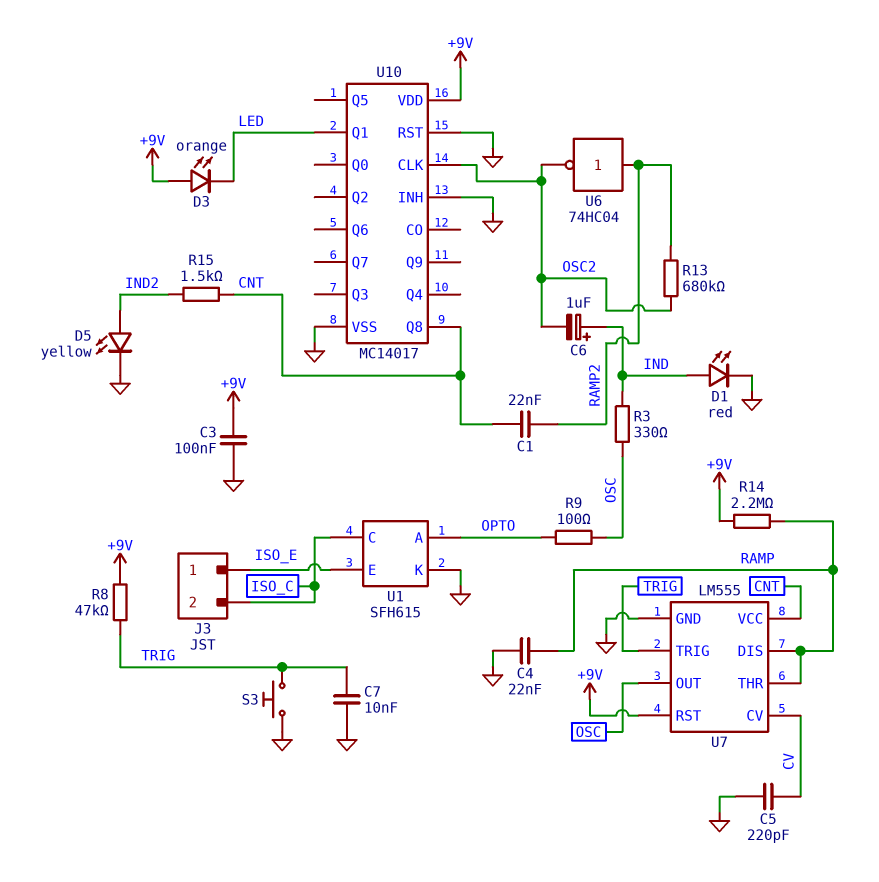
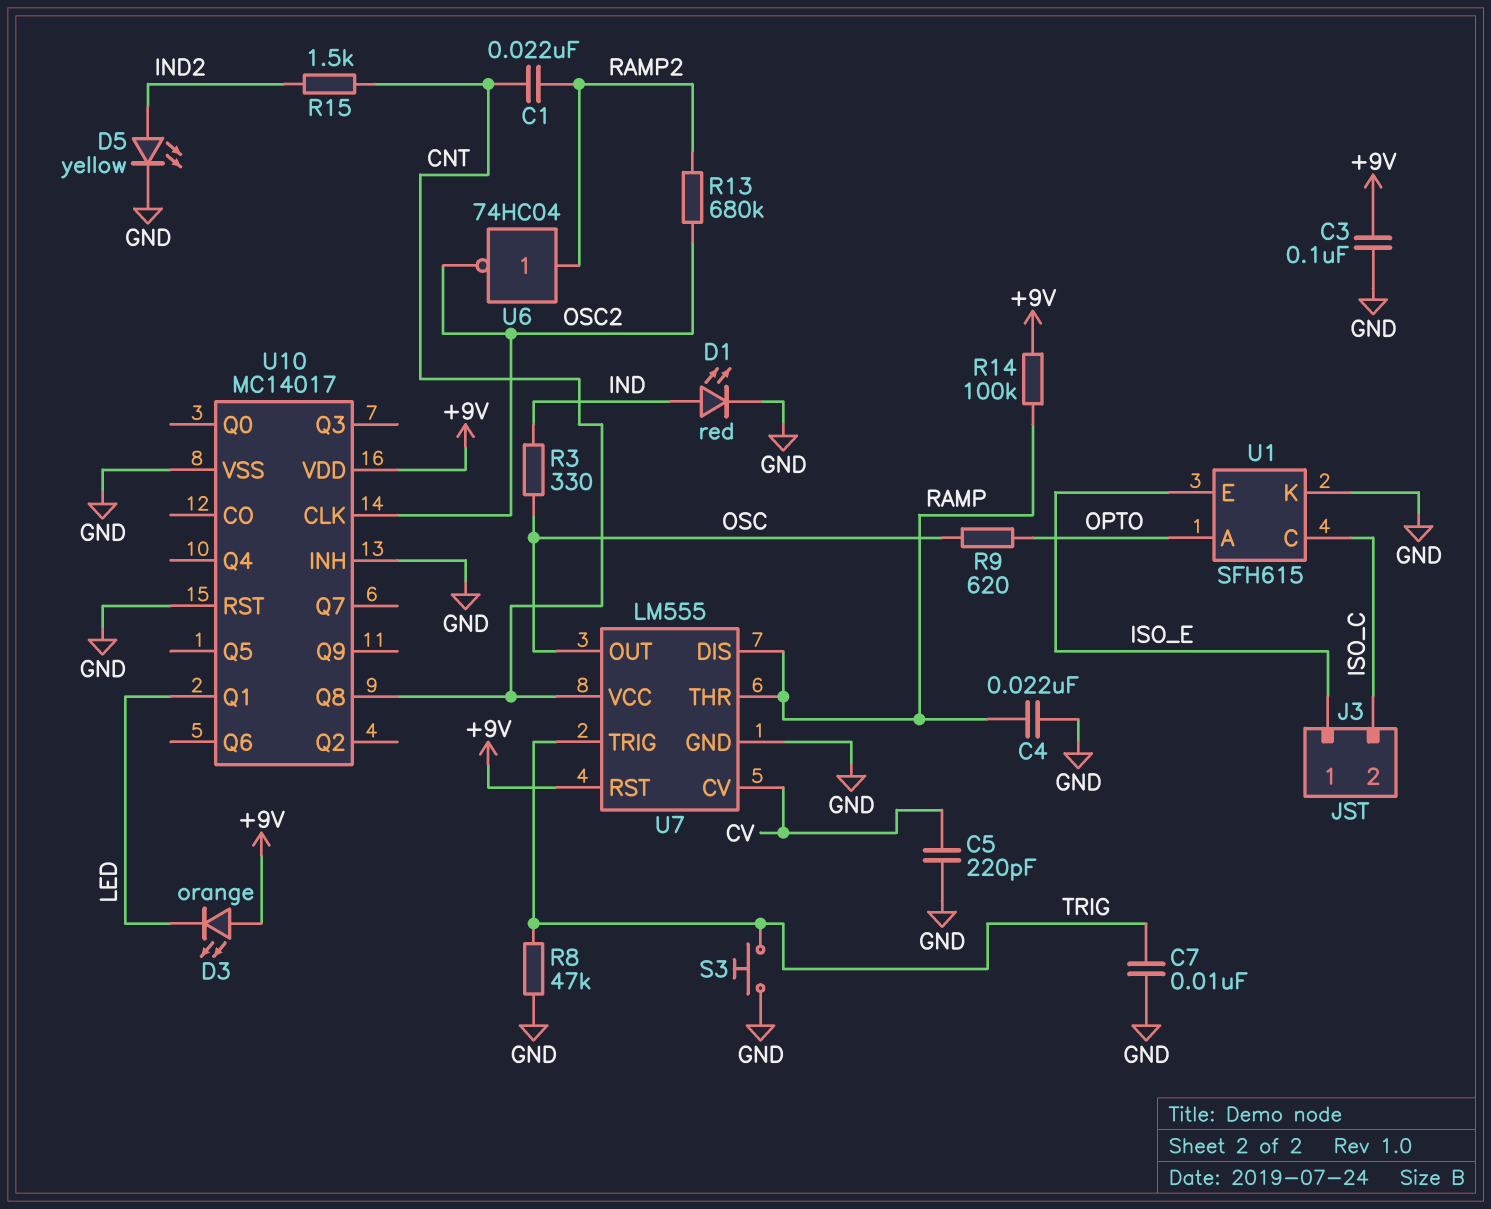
C6: 1uF (plus IND, minus OSC2) -> none
R8: 47k (+9V, TRIG) -> 47k (GND, TRIG)
R9: 100 (OPTO, OSC) -> 620 (OPTO, OSC)
R14: 2.2M (+9V, RAMP) -> 100k (+9V, RAMP)

